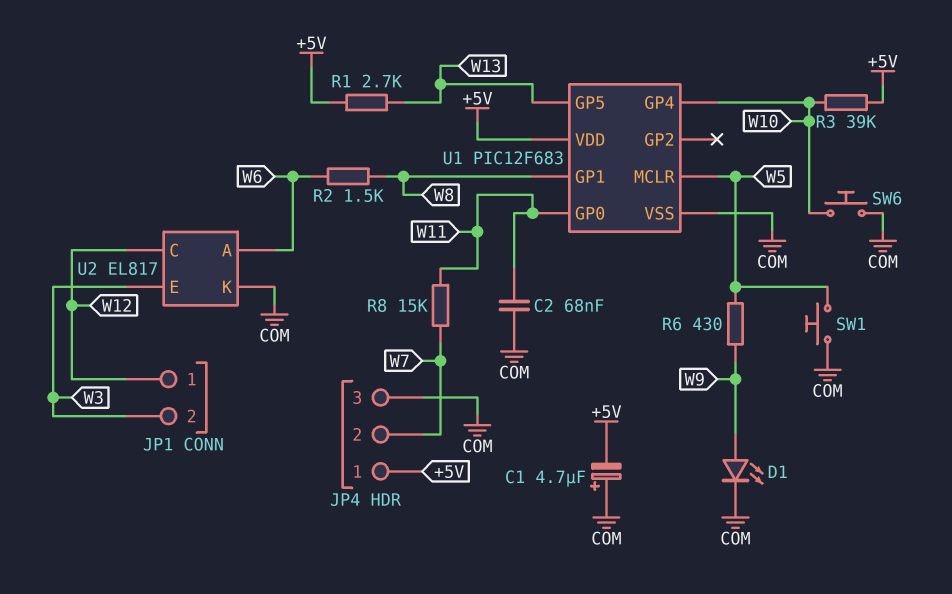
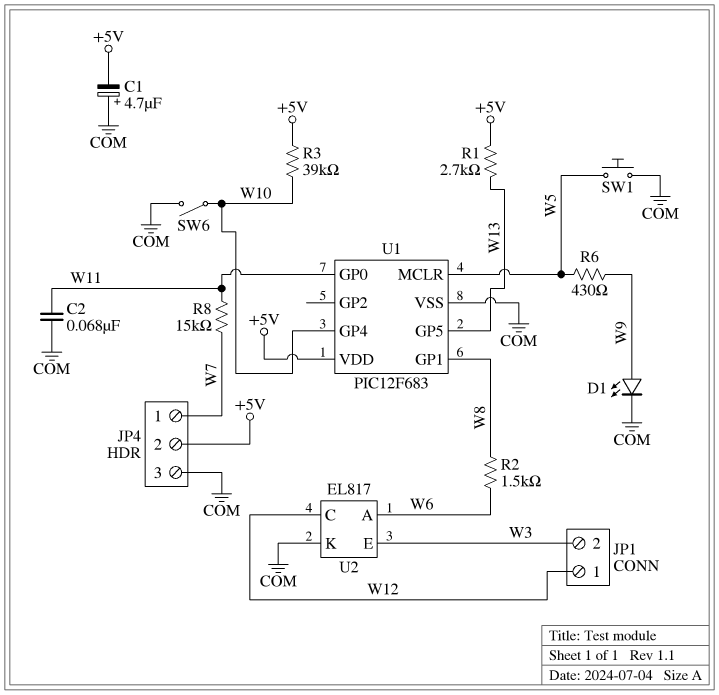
JP4 pin 1: +5V -> W7
JP4 pin 2: W7 -> +5V
SW6: button (COM, W10) -> switch (COM, W10)

